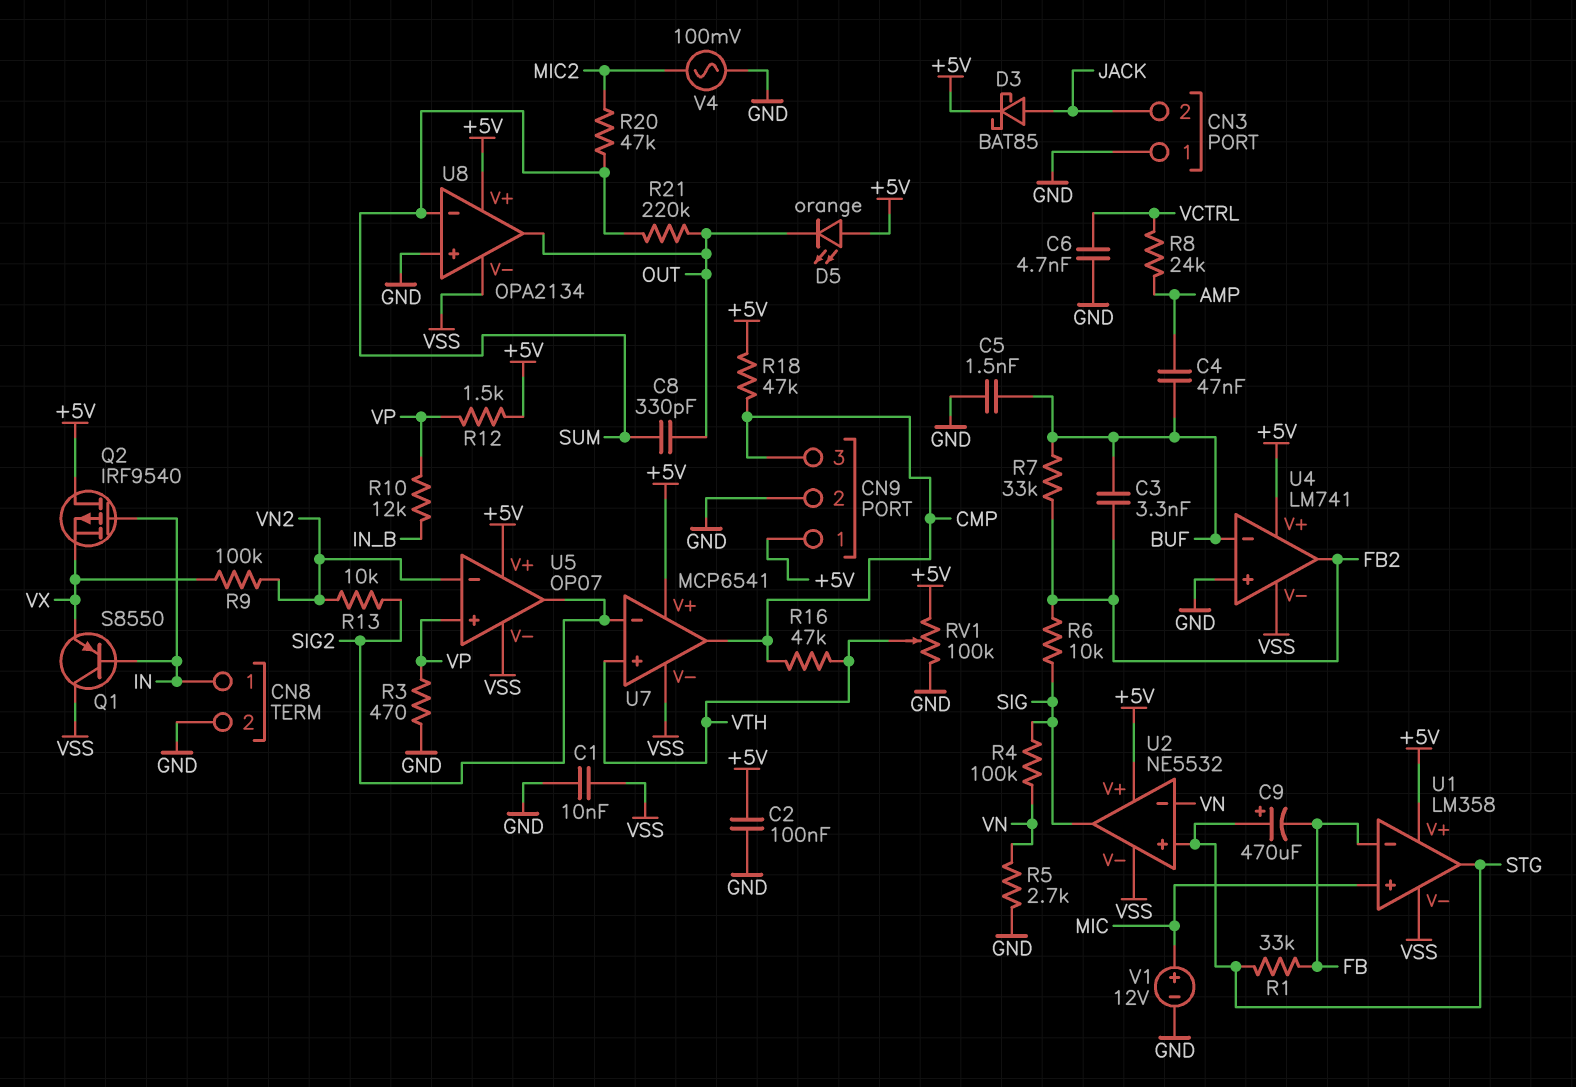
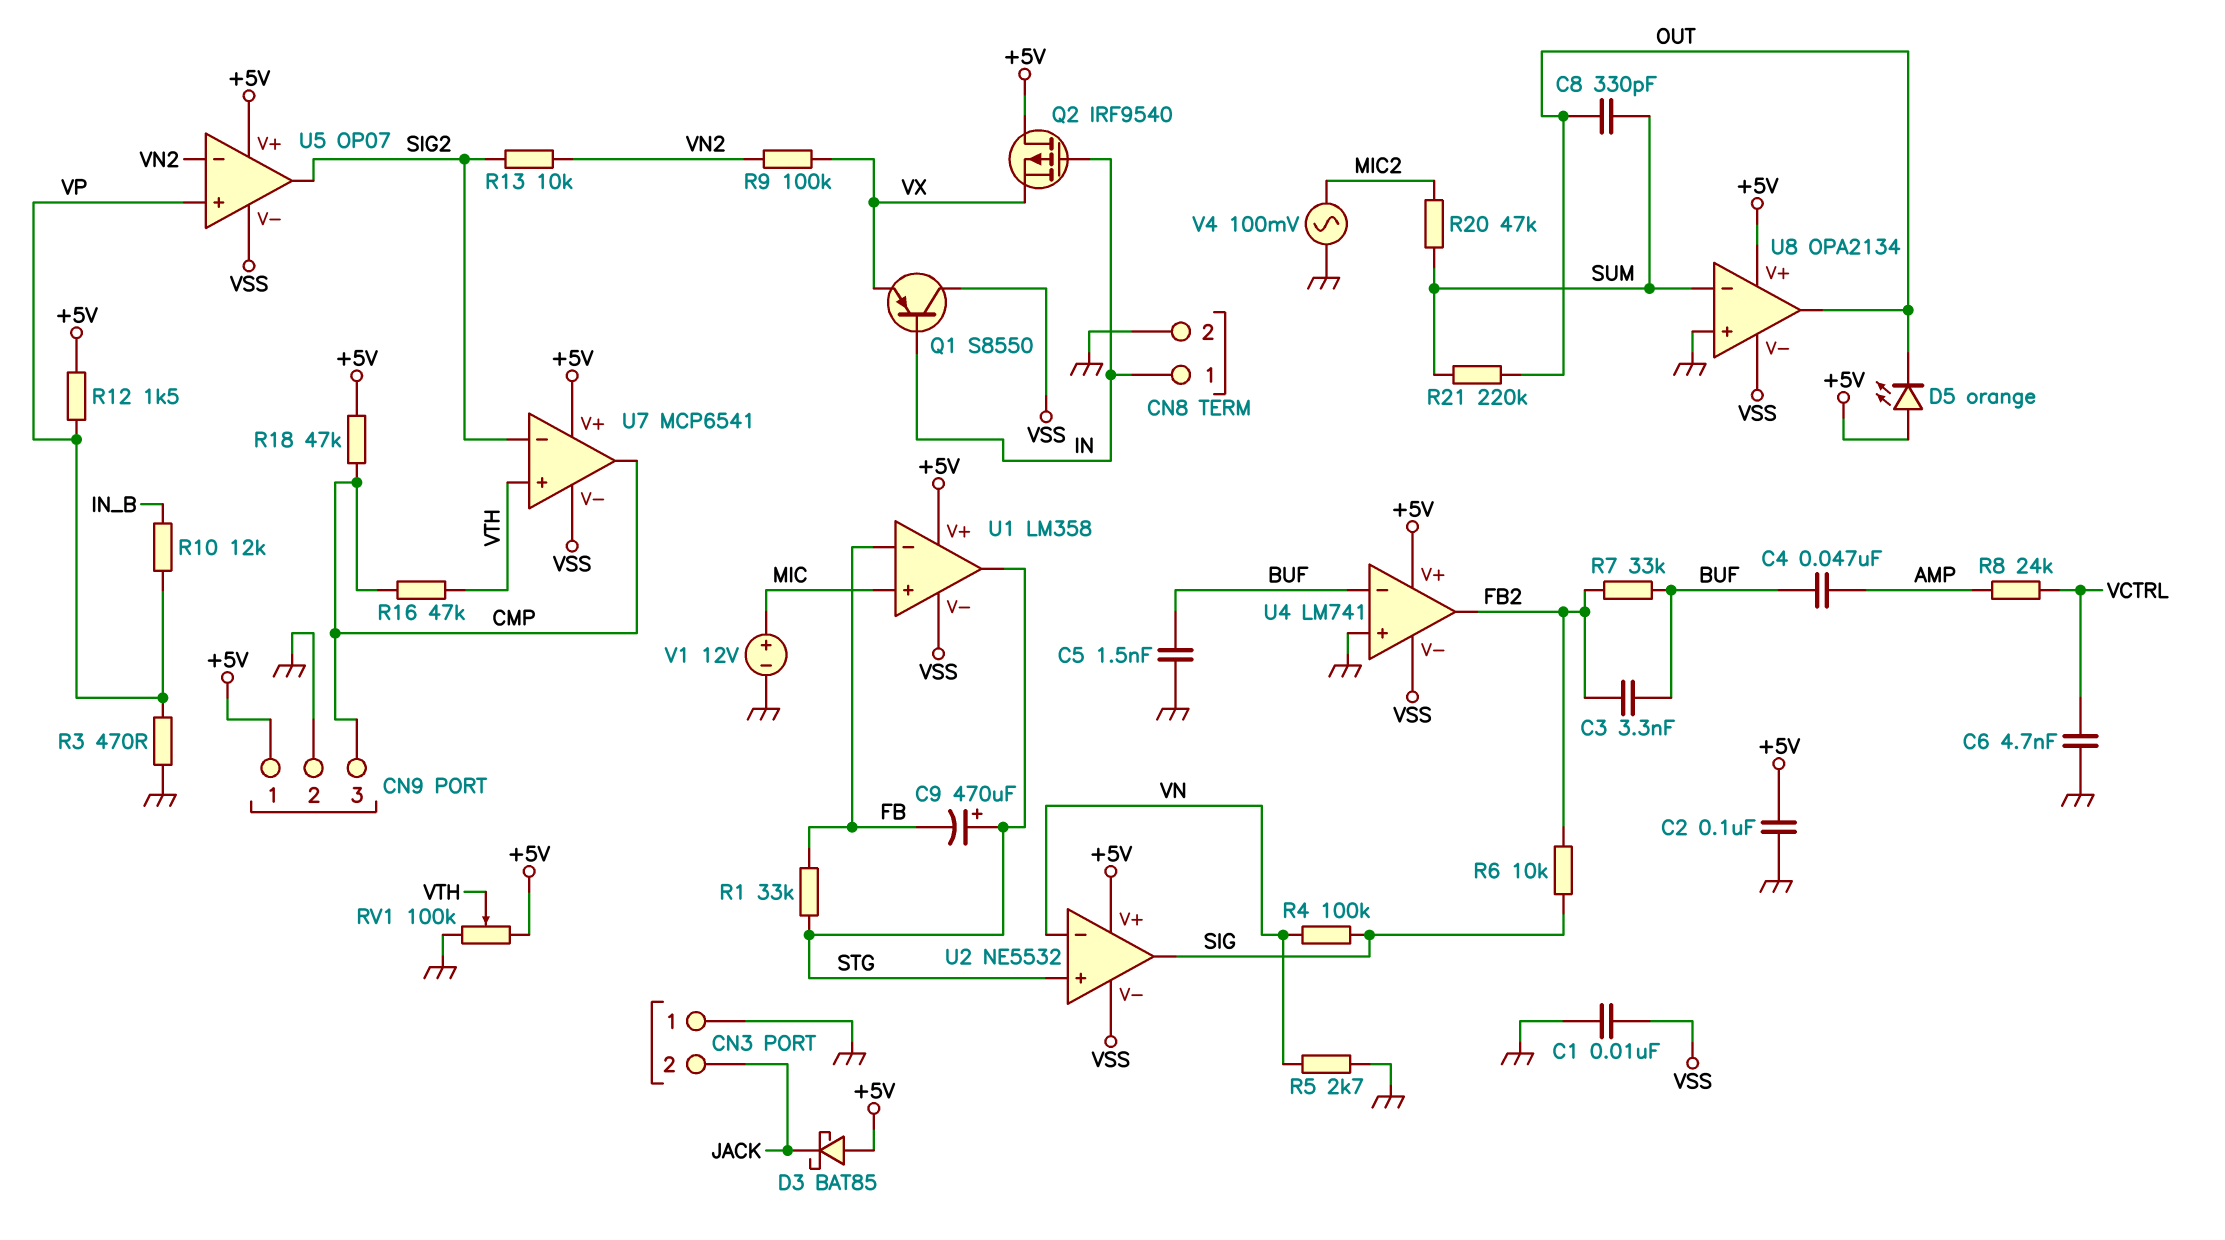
D3: schottky BAT85 (A JACK, K +5V) -> schottky BAT85 (A +5V, K JACK)

